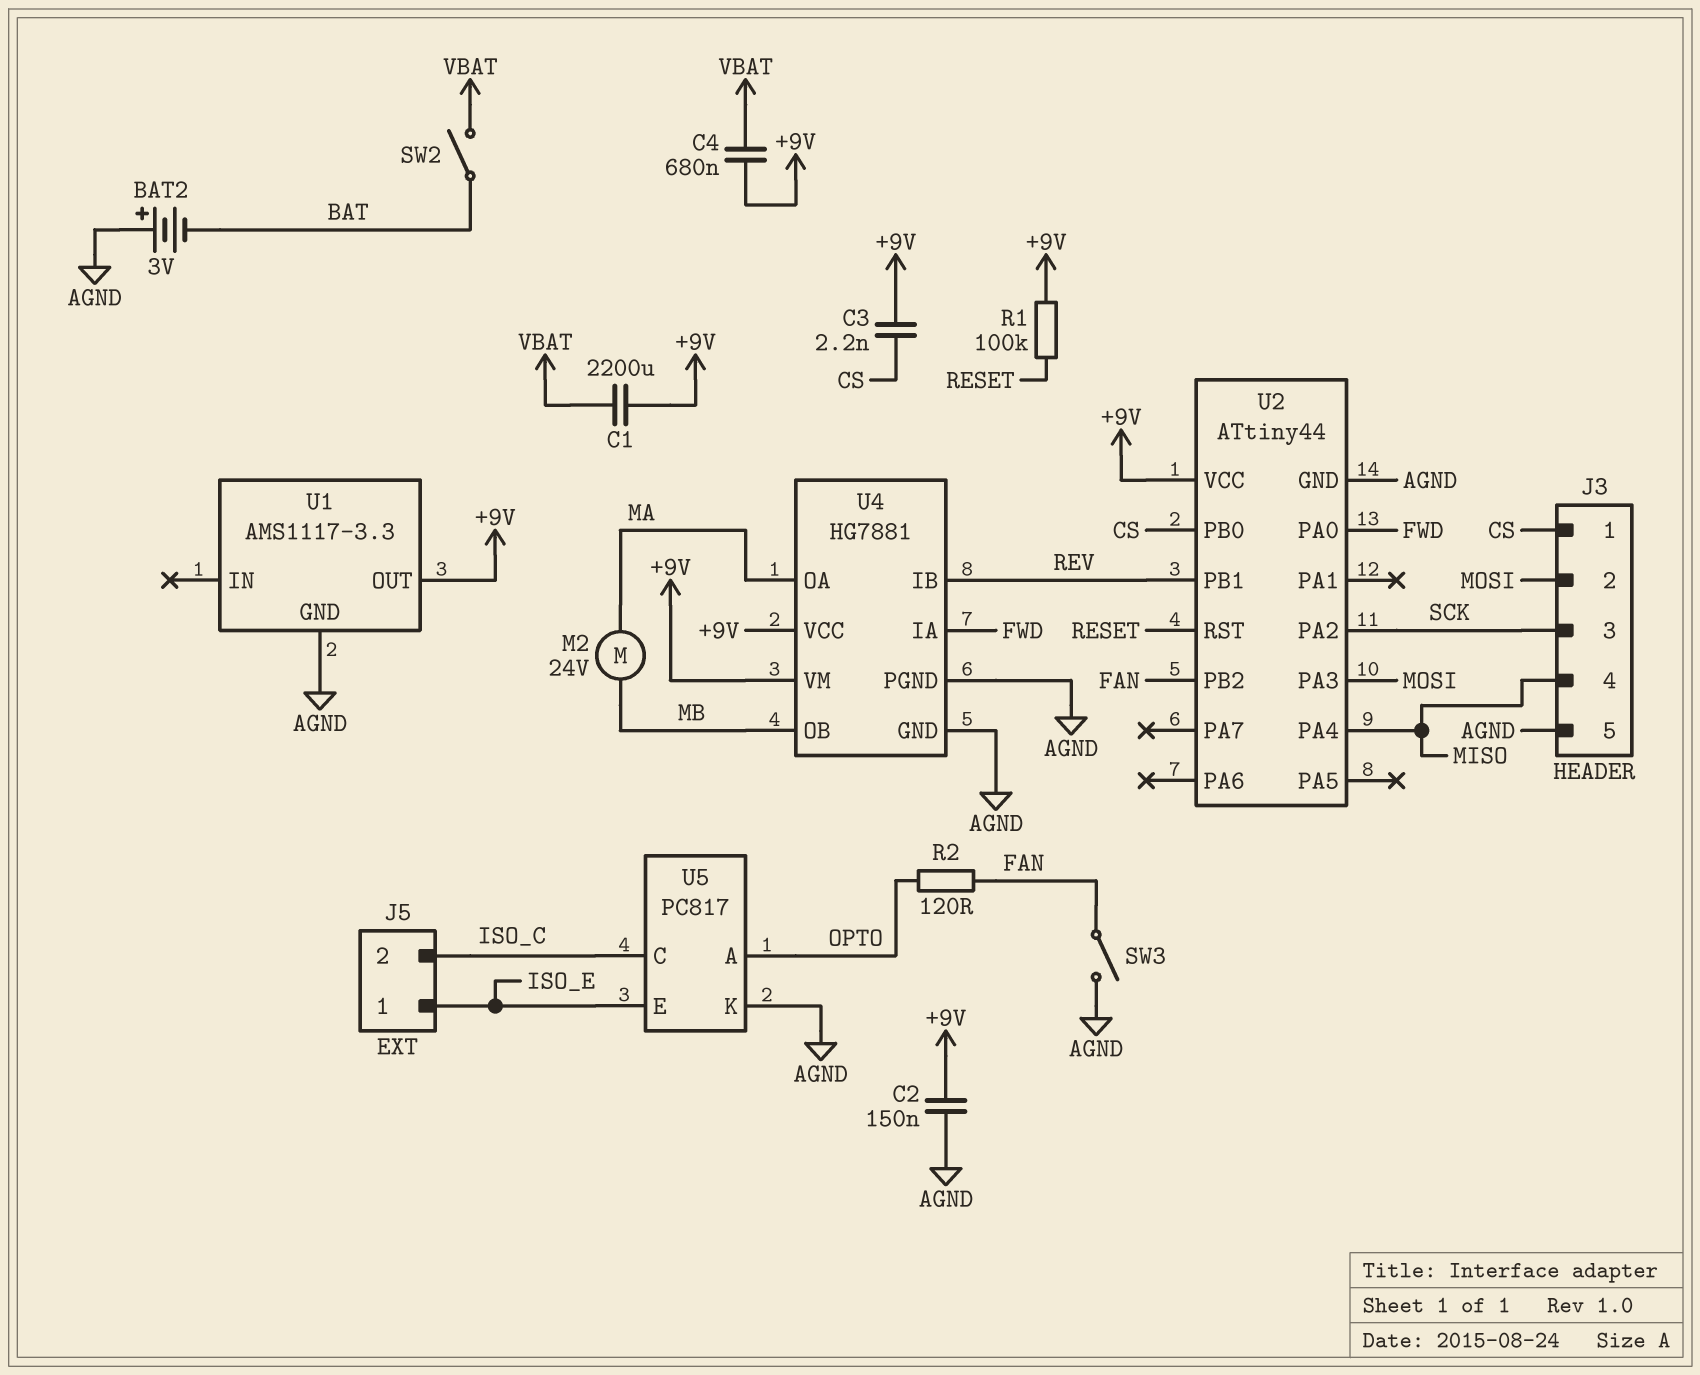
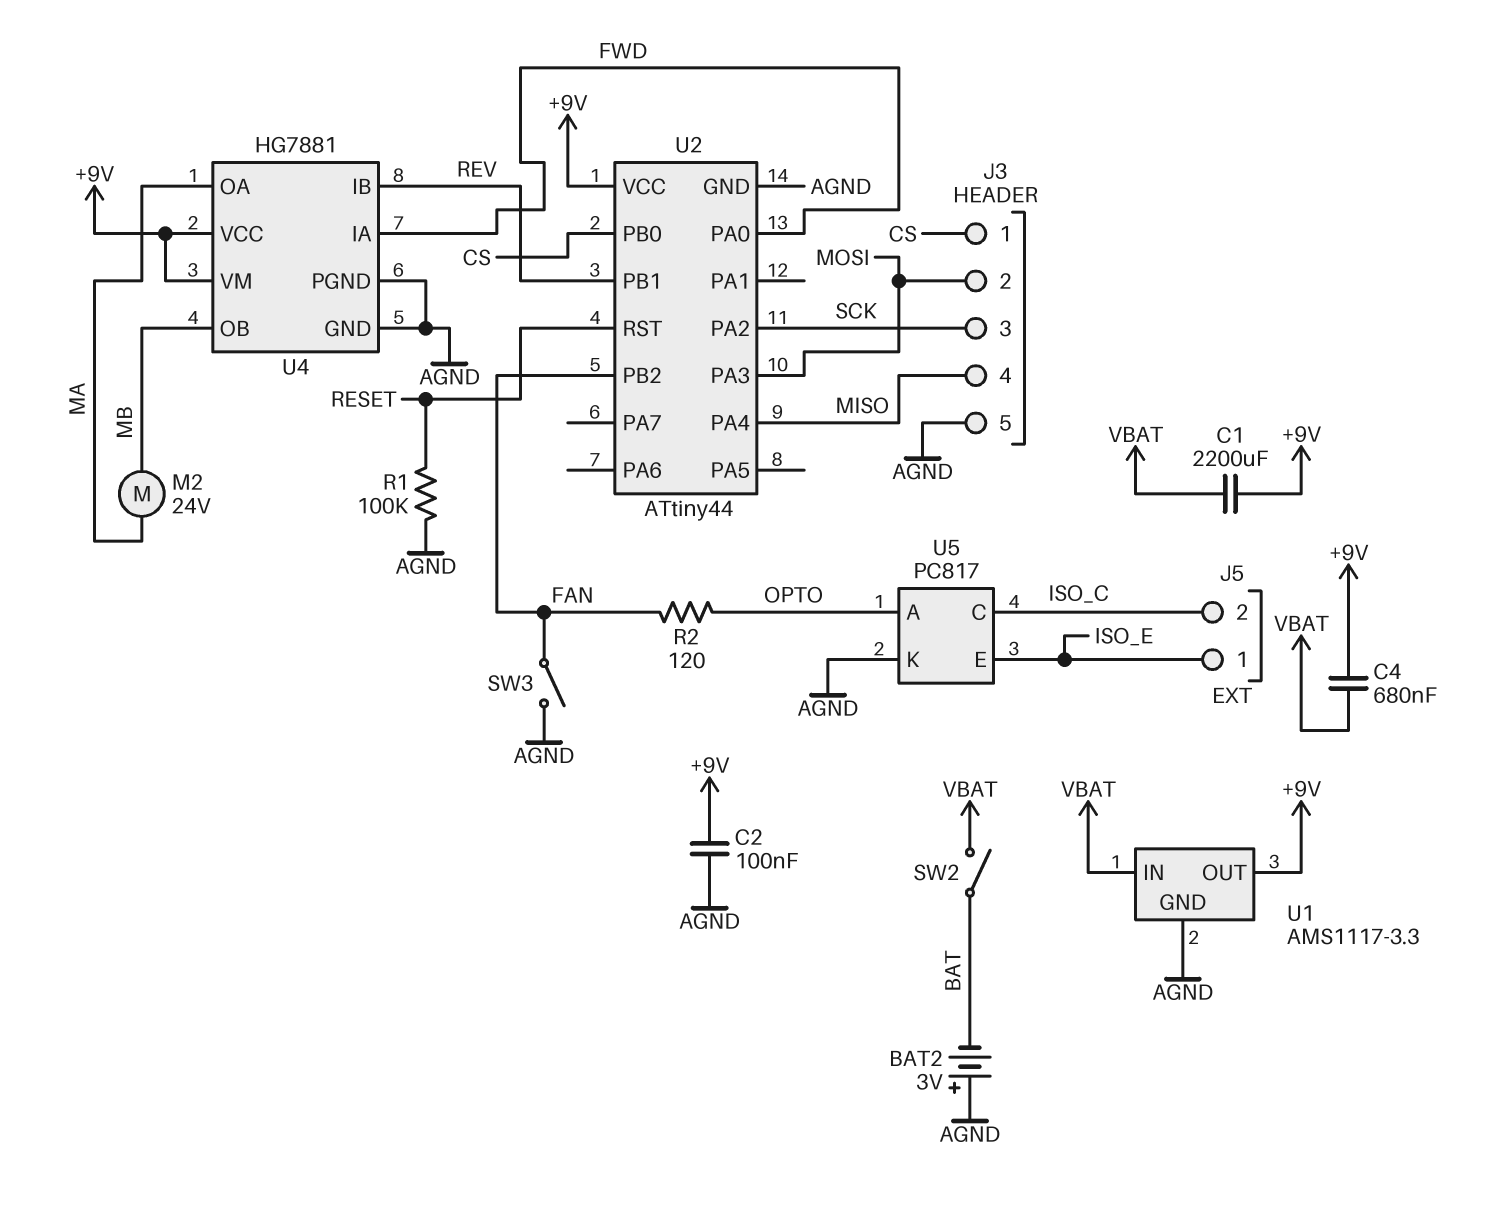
C2: 150nF (+9V, AGND) -> 100nF (+9V, AGND)
C3: 2.2nF (+9V, CS) -> none
R1: 100k (+9V, RESET) -> 100k (AGND, RESET)
U1 pin IN: none -> VBAT

